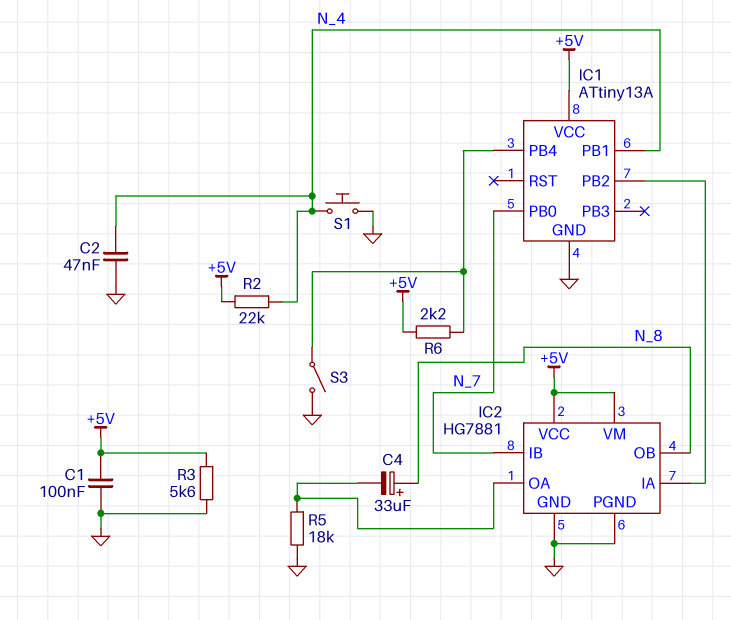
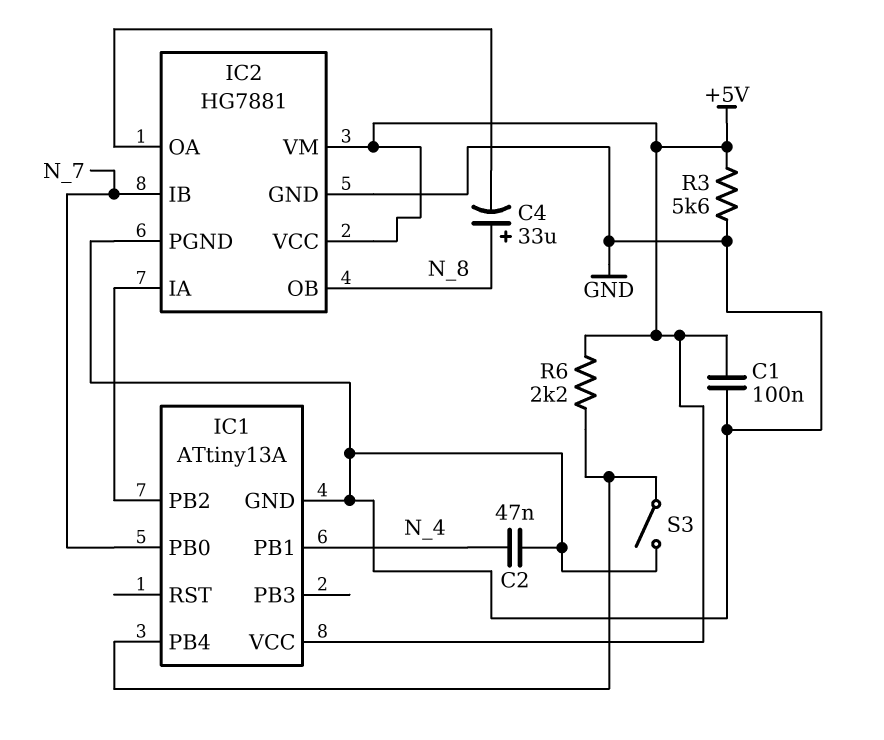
R2: 22k (+5V, N_4) -> none
R5: 18k (GND, IC2/OA) -> none
S1: button (GND, N_4) -> none

